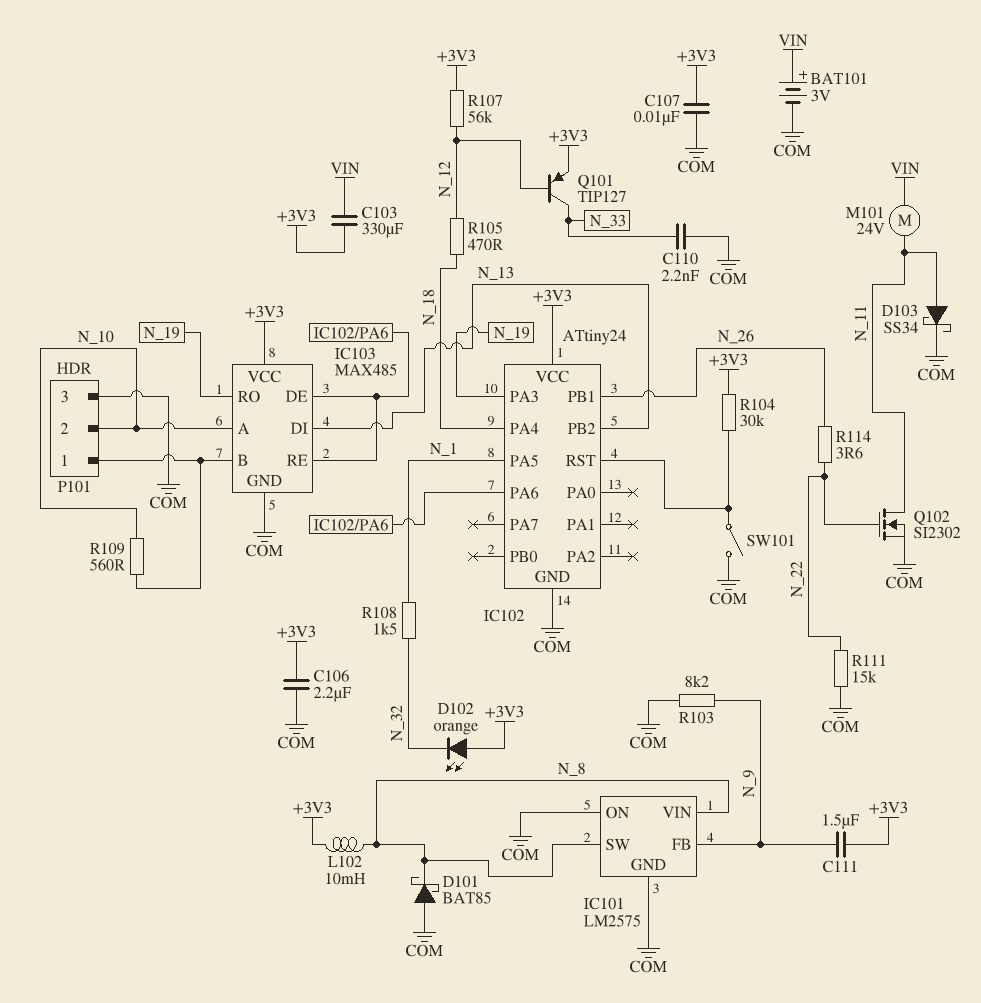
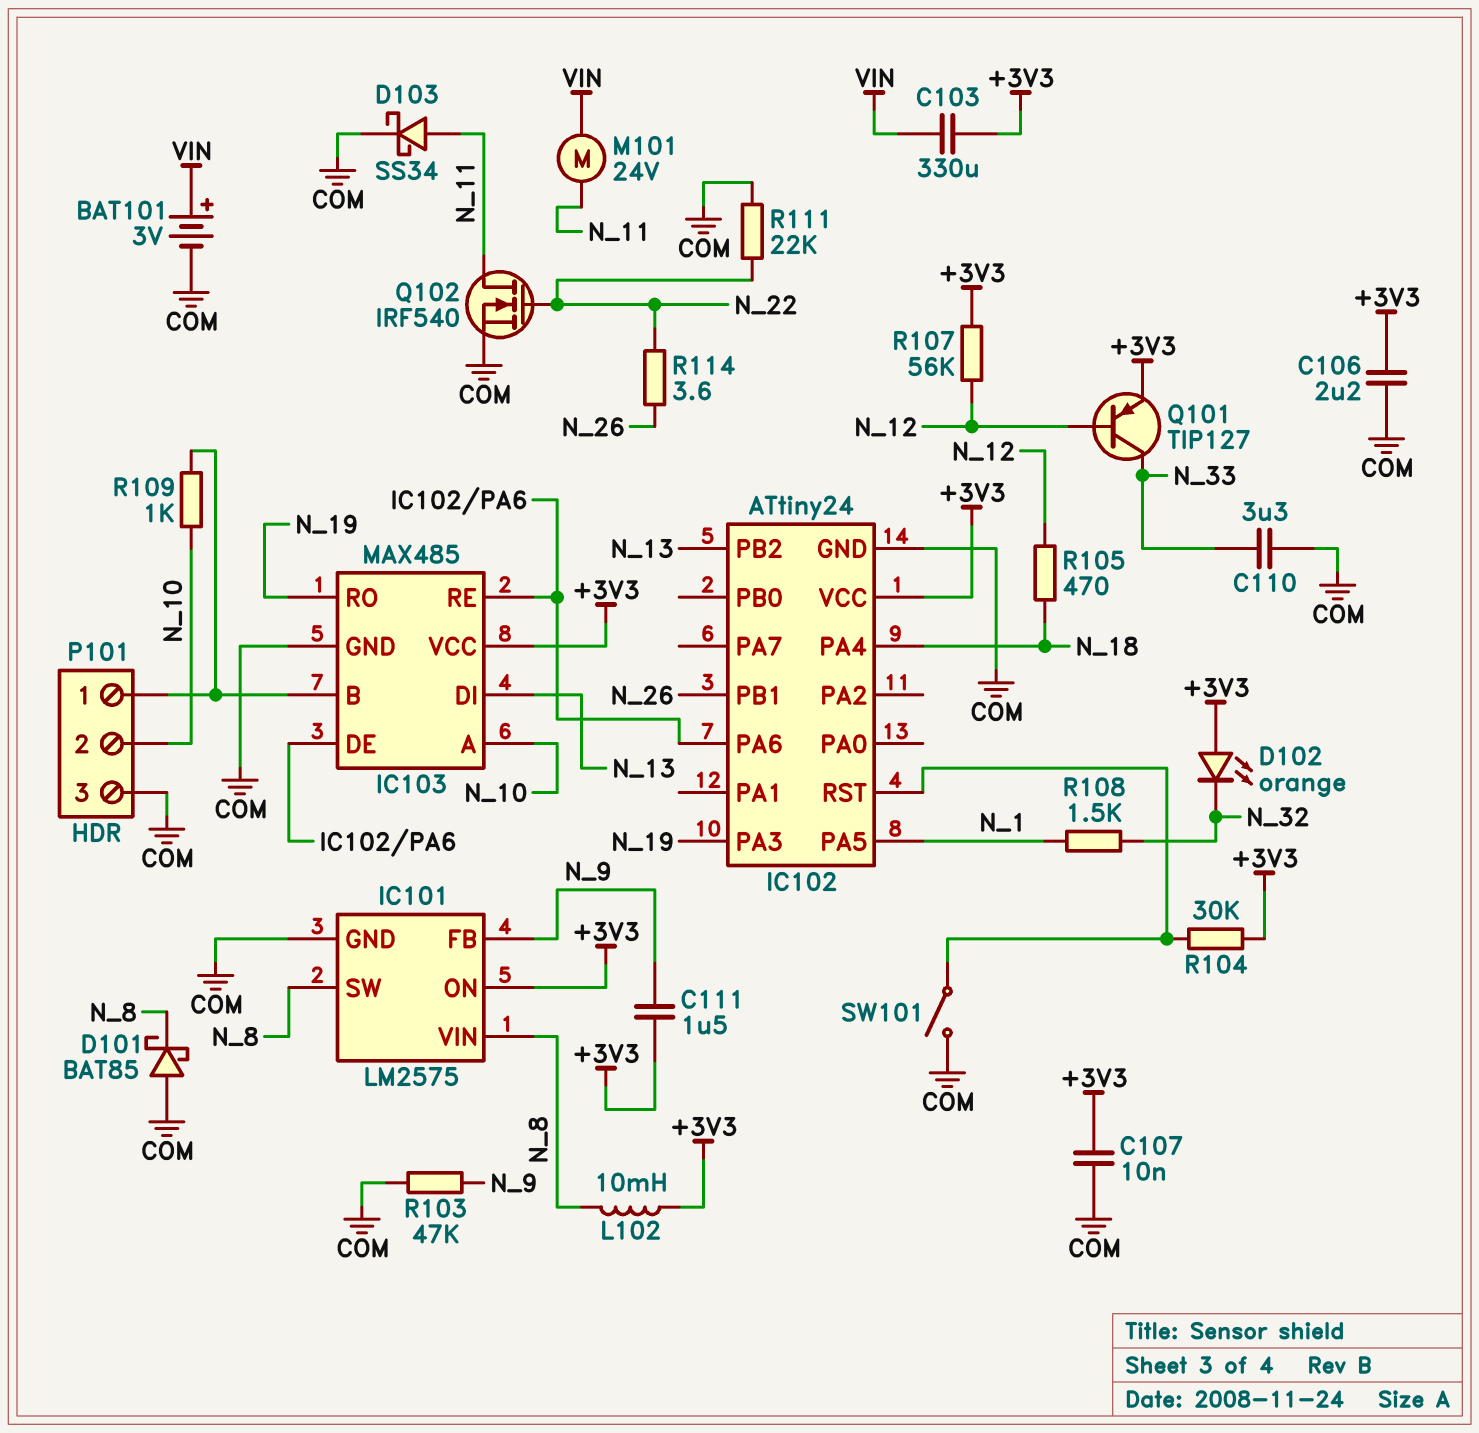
C110: 2.2nF (COM, N_33) -> 3.3uF (COM, N_33)
IC101 pin ON: COM -> +3V3
Q102: NMOS SI2302 (G N_22, D N_11, S COM) -> NMOS IRF540 (G N_22, D N_11, S COM)
R103: 8.2k (COM, N_9) -> 47k (COM, N_9)
R109: 560 (IC103/B, N_10) -> 1k (IC103/B, N_10)
R111: 15k (COM, N_22) -> 22k (COM, N_22)

